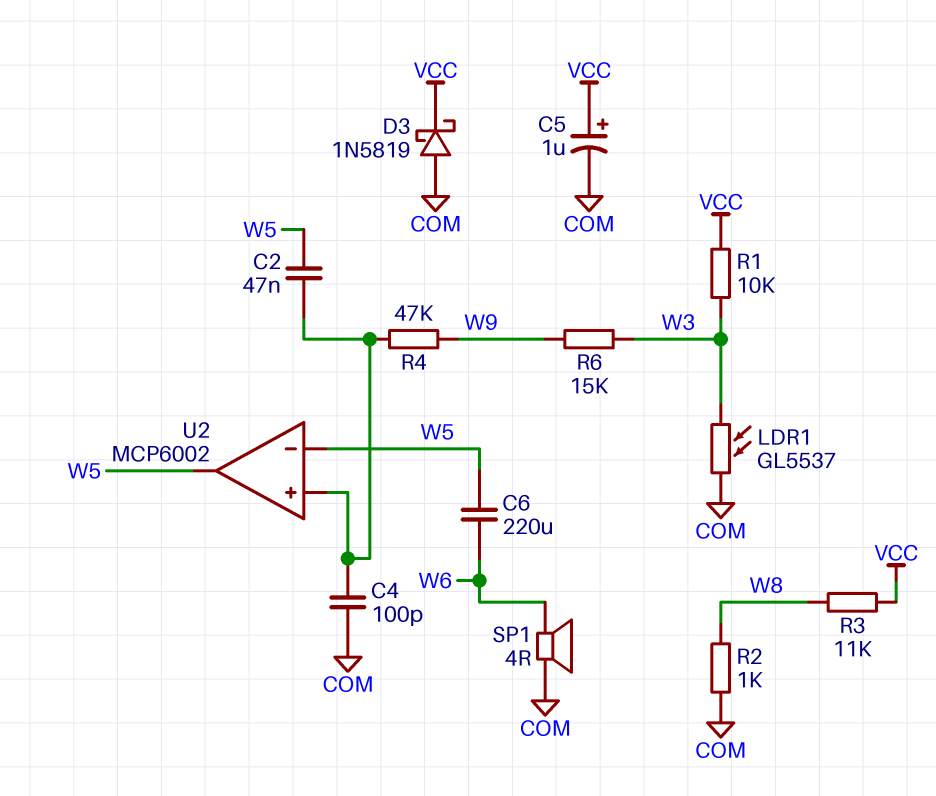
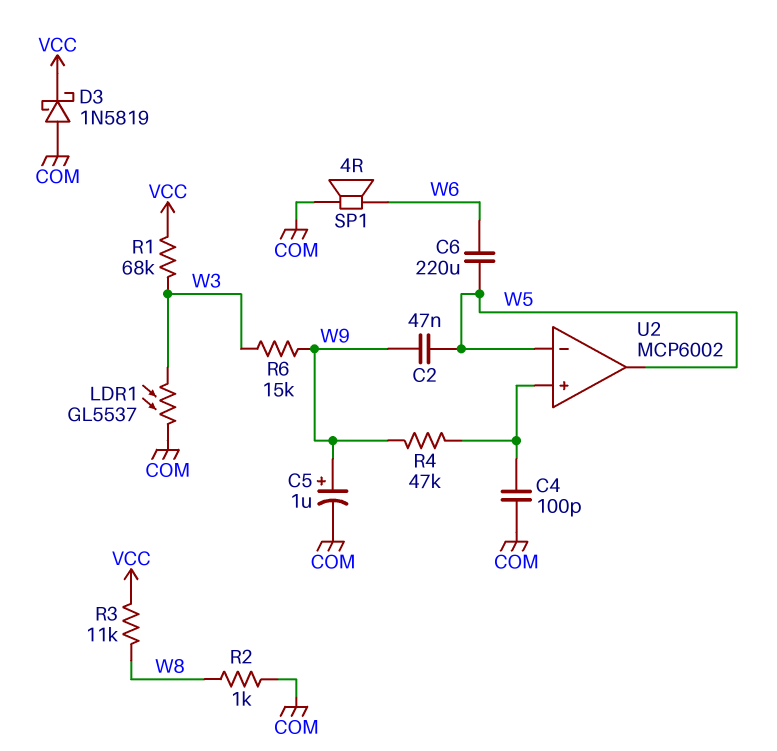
C2: 47nF (U2/in+, W5) -> 47nF (W5, W9)
C5: 1uF (plus VCC, minus COM) -> 1uF (plus W9, minus COM)
R1: 10k (VCC, W3) -> 68k (VCC, W3)

